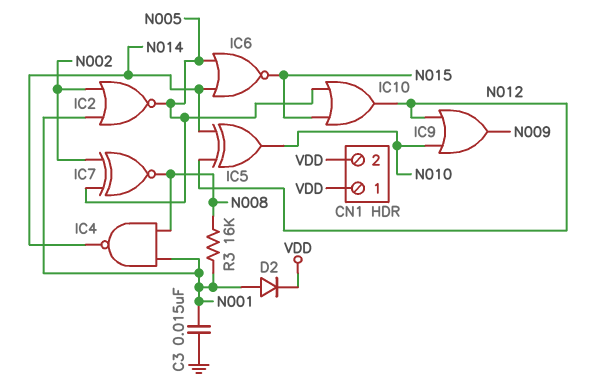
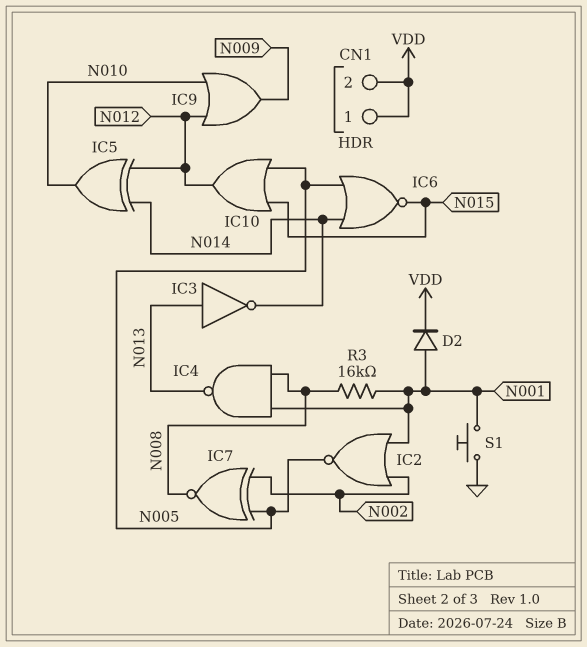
C3: 15nF (GND, N001) -> none
IC3: none -> NOT (in N013, out N014)
IC4: NAND (in N001, in N008, out N014) -> NAND (in N001, in N008, out N013)
S1: none -> button (GND, N001)

